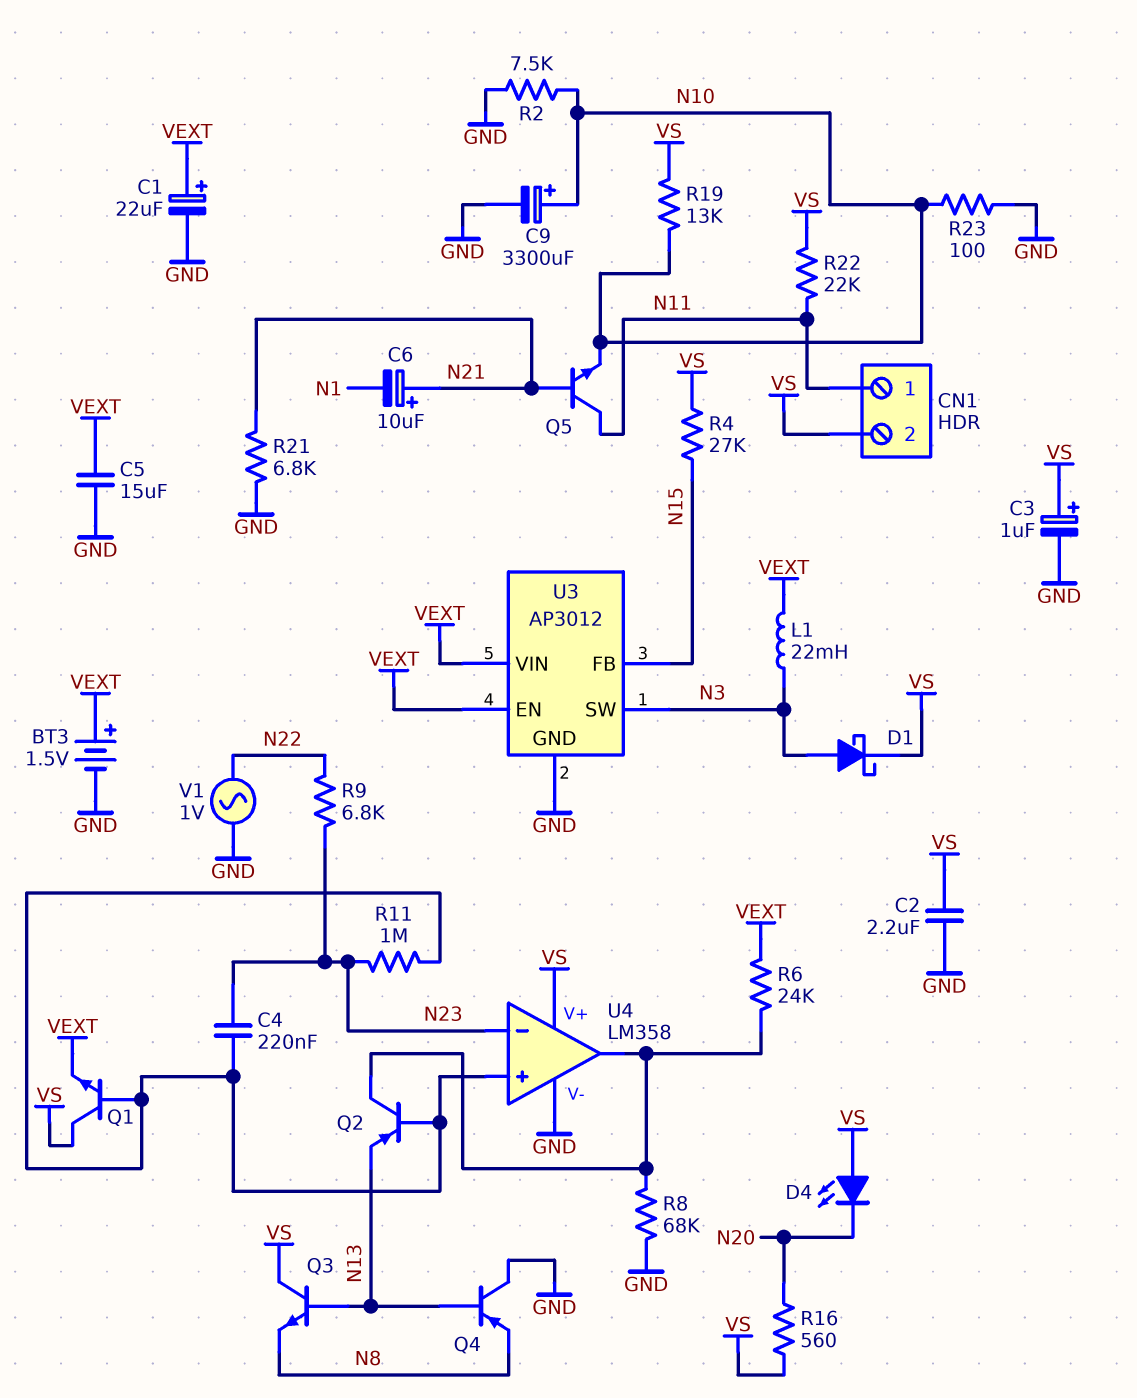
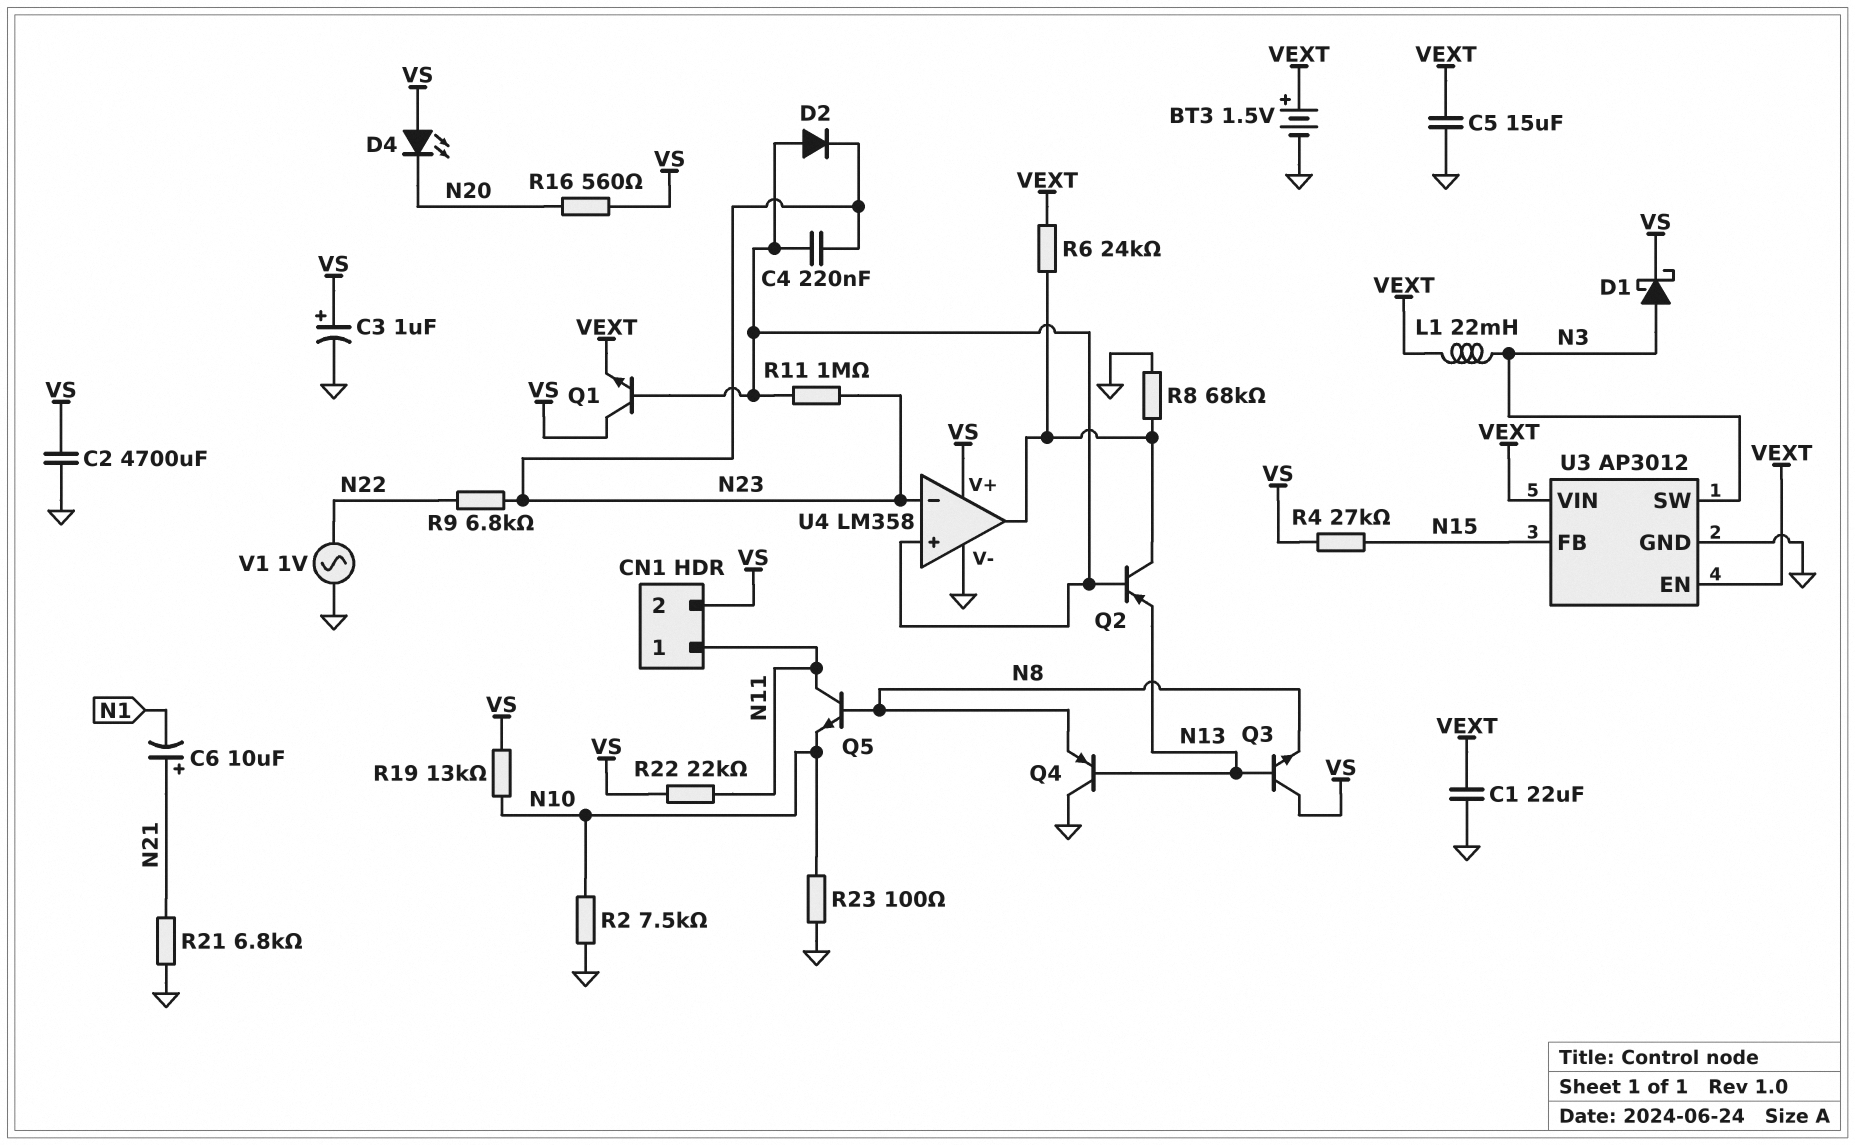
C1: 22uF (plus VEXT, minus GND) -> 22uF (GND, VEXT)
C2: 2.2uF (GND, VS) -> 4700uF (GND, VS)
C9: 3300uF (plus N10, minus GND) -> none
D2: none -> diode (A U4/in+, K N23)
Q5: NPN (B N21, C N11, E N10) -> NPN (B N8, C N11, E N10)

